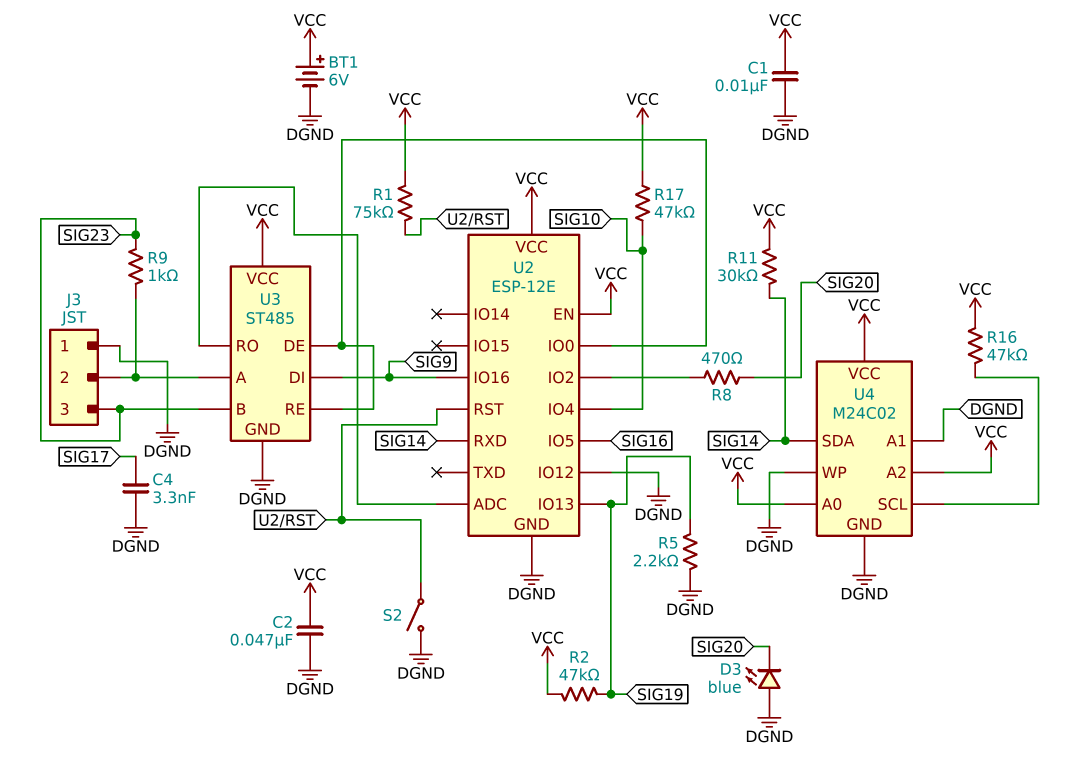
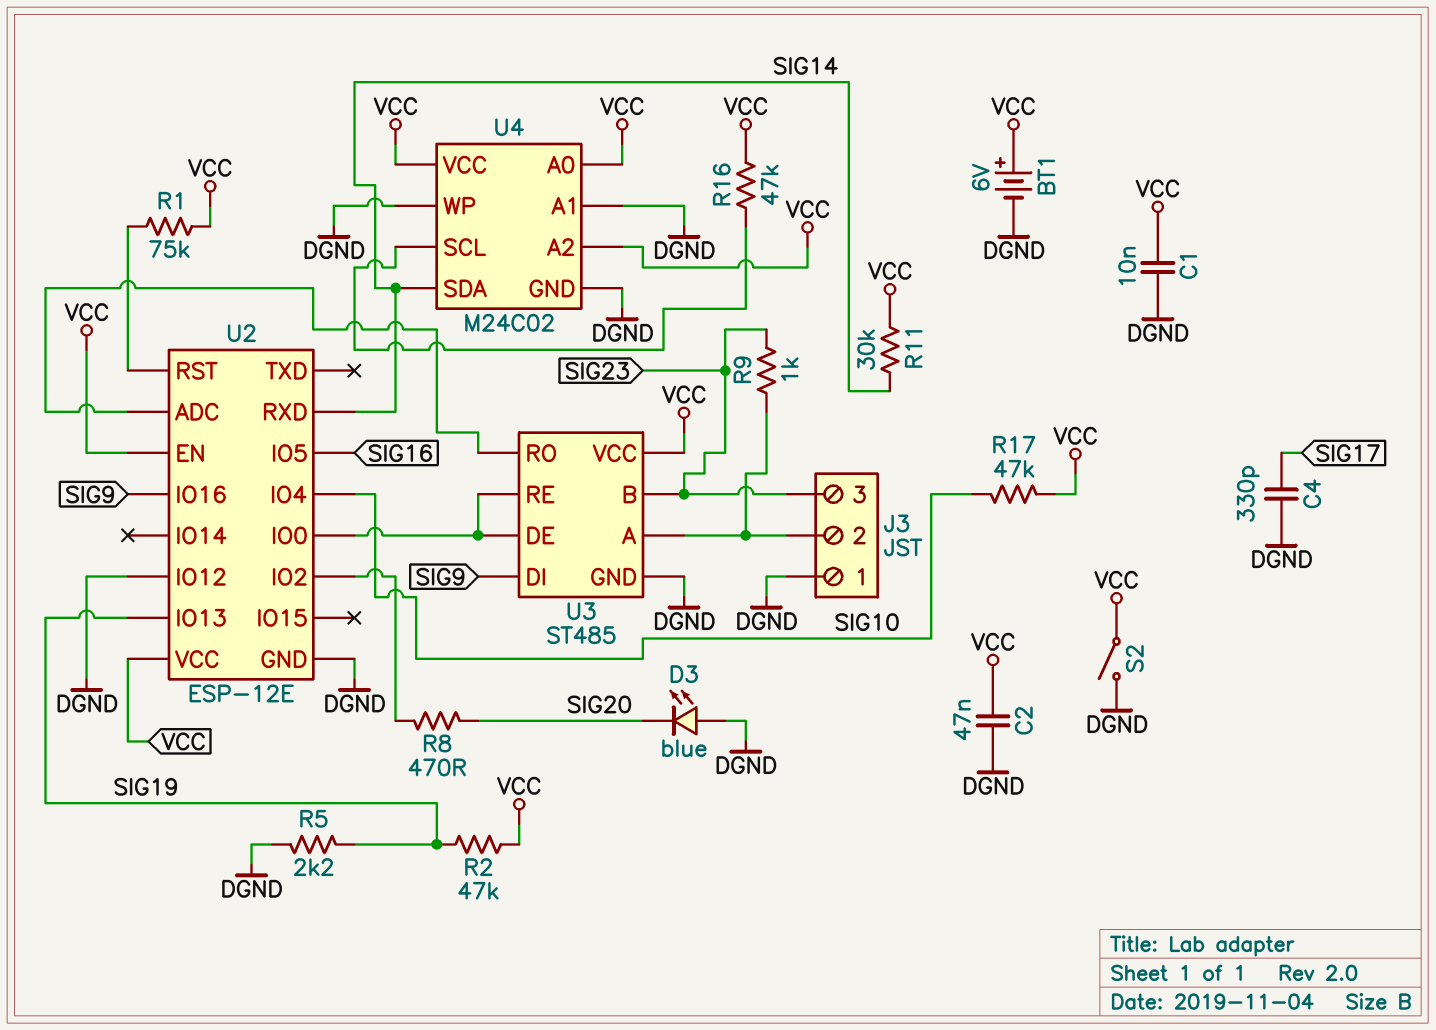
C4: 3.3nF (DGND, SIG17) -> 330pF (DGND, SIG17)
S2: switch (DGND, U2/RST) -> switch (DGND, VCC)

